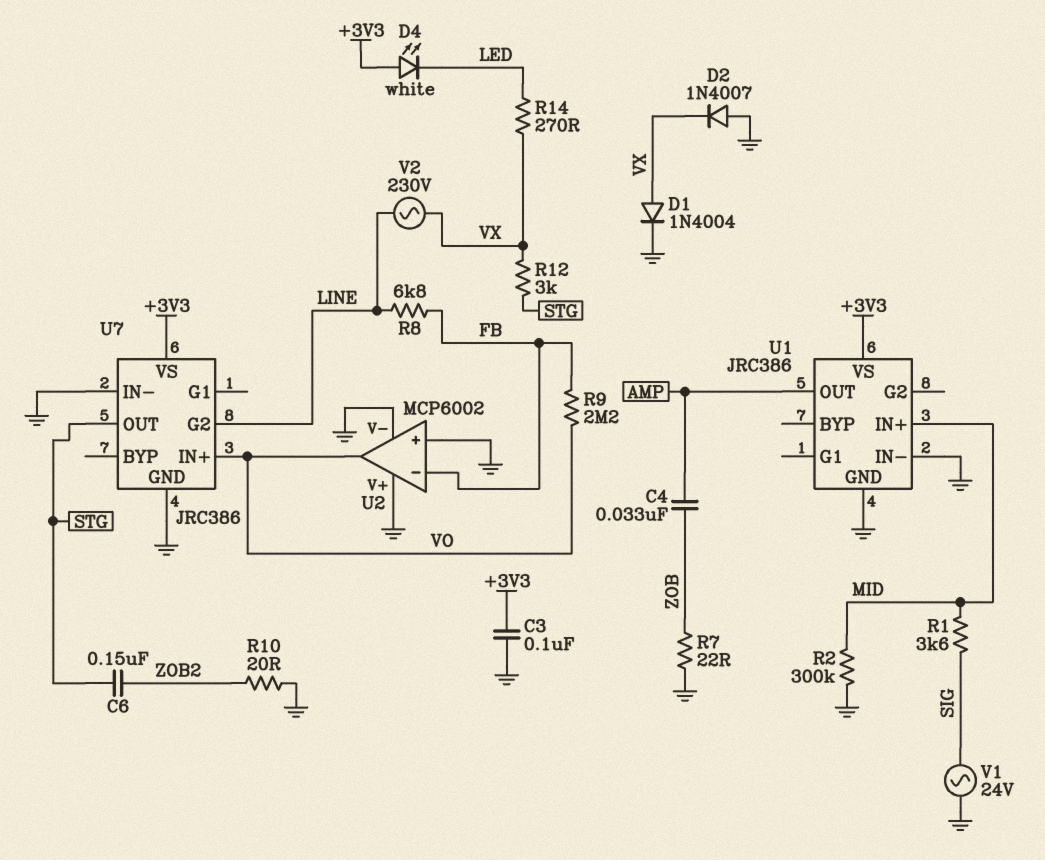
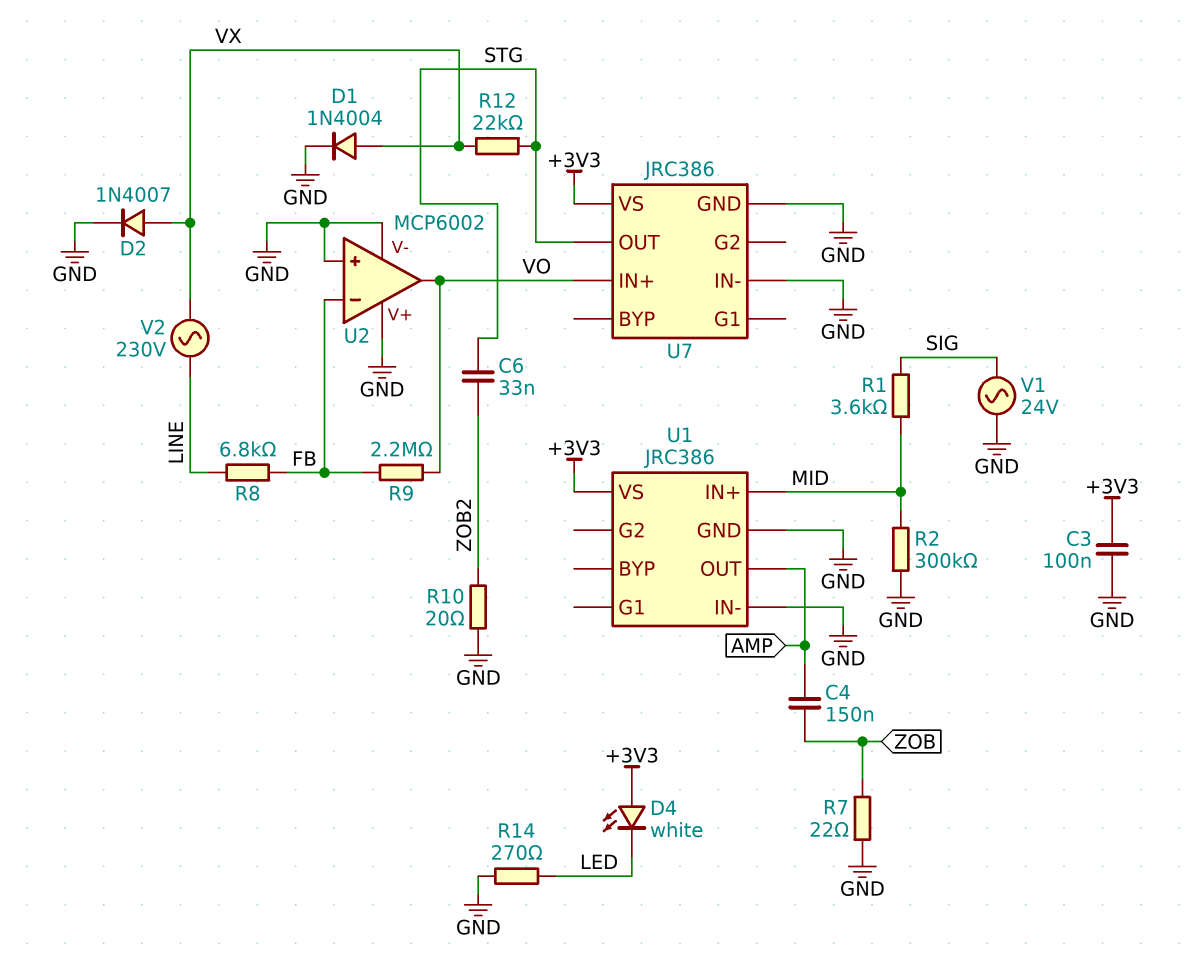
C4: 33nF (AMP, ZOB) -> 150nF (AMP, ZOB)
C6: 150nF (STG, ZOB2) -> 33nF (STG, ZOB2)
D2: diode 1N4007 (A GND, K VX) -> diode 1N4007 (A VX, K GND)
R12: 3k (STG, VX) -> 22k (STG, VX)
R14: 270 (LED, VX) -> 270 (GND, LED)
U7 pin G2: LINE -> none

